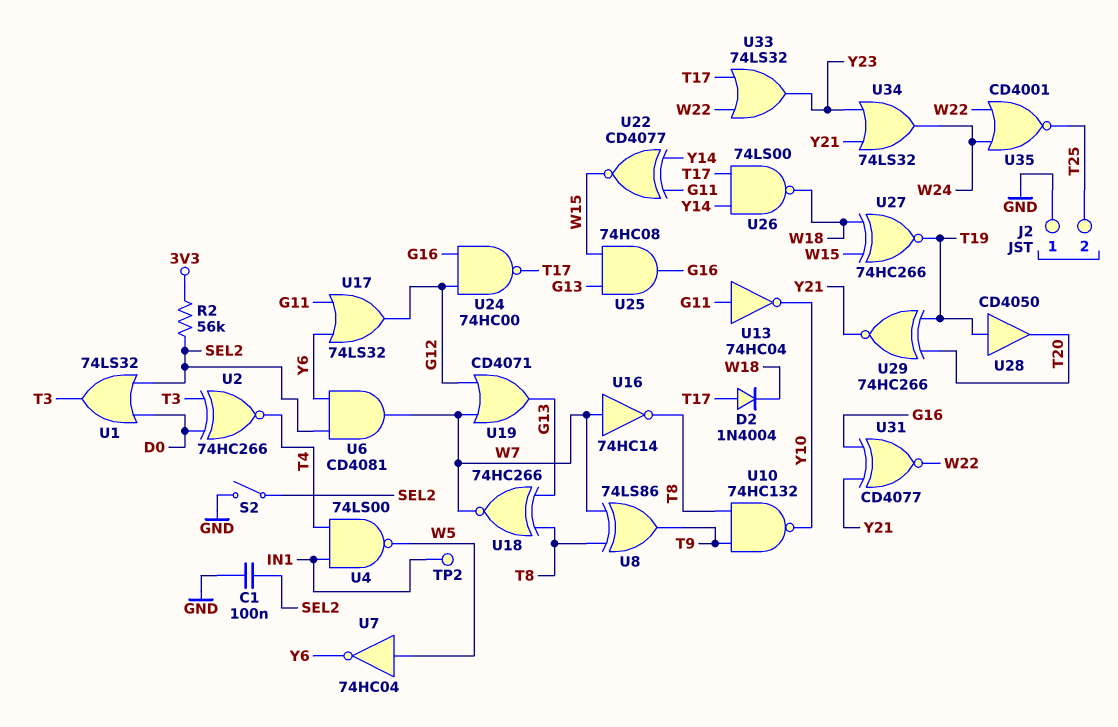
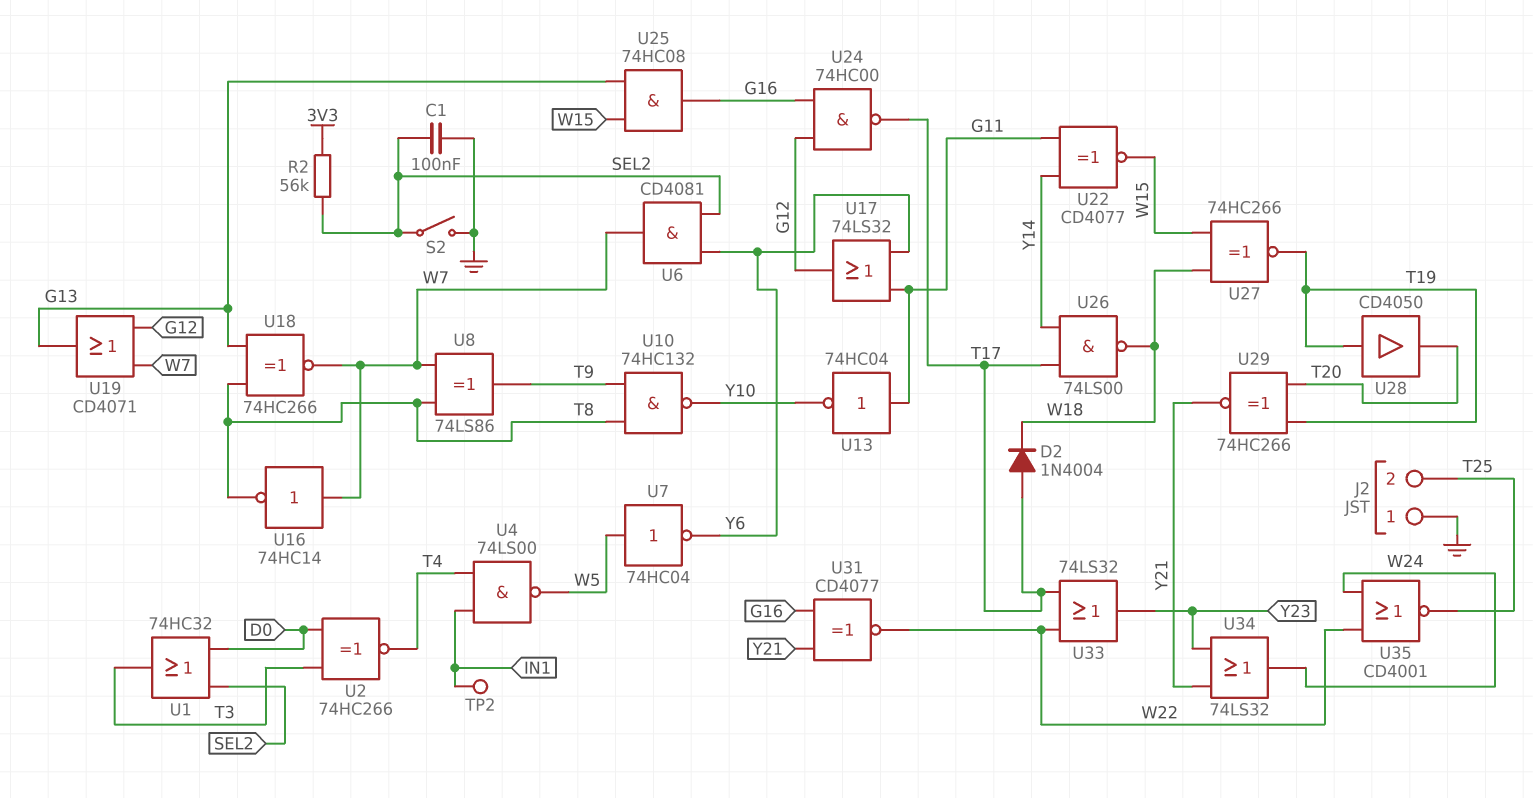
U1: OR 74LS32 (in D0, in SEL2, out T3) -> OR 74HC32 (in D0, in SEL2, out T3)

